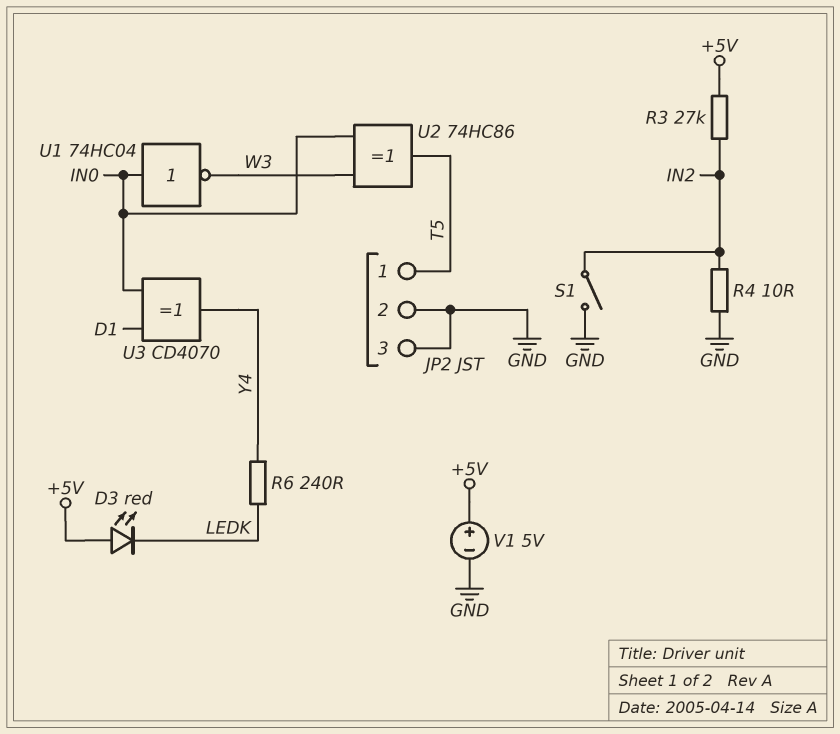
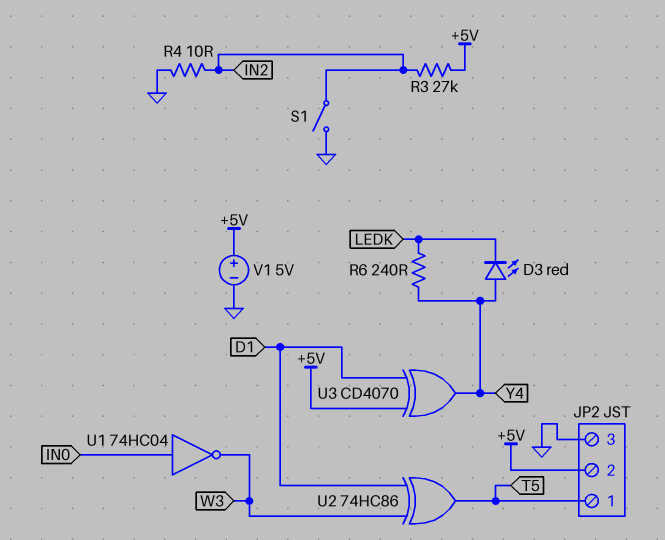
D3: LED red (A +5V, K LEDK) -> LED red (A Y4, K LEDK)
JP2 pin 2: GND -> +5V
U2: XOR 74HC86 (in IN0, in W3, out T5) -> XOR 74HC86 (in D1, in W3, out T5)
U3: XOR CD4070 (in D1, in IN0, out Y4) -> XOR CD4070 (in +5V, in D1, out Y4)

